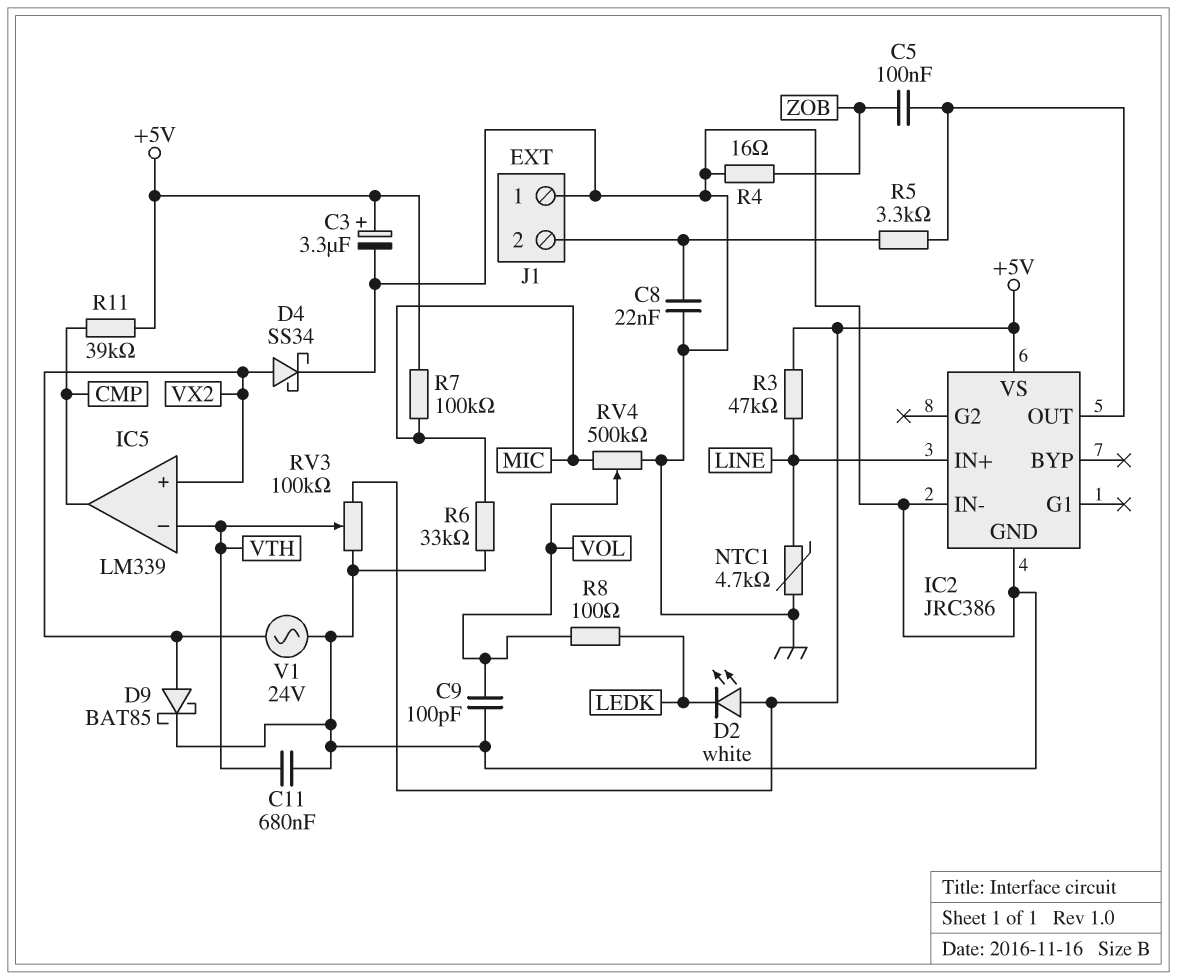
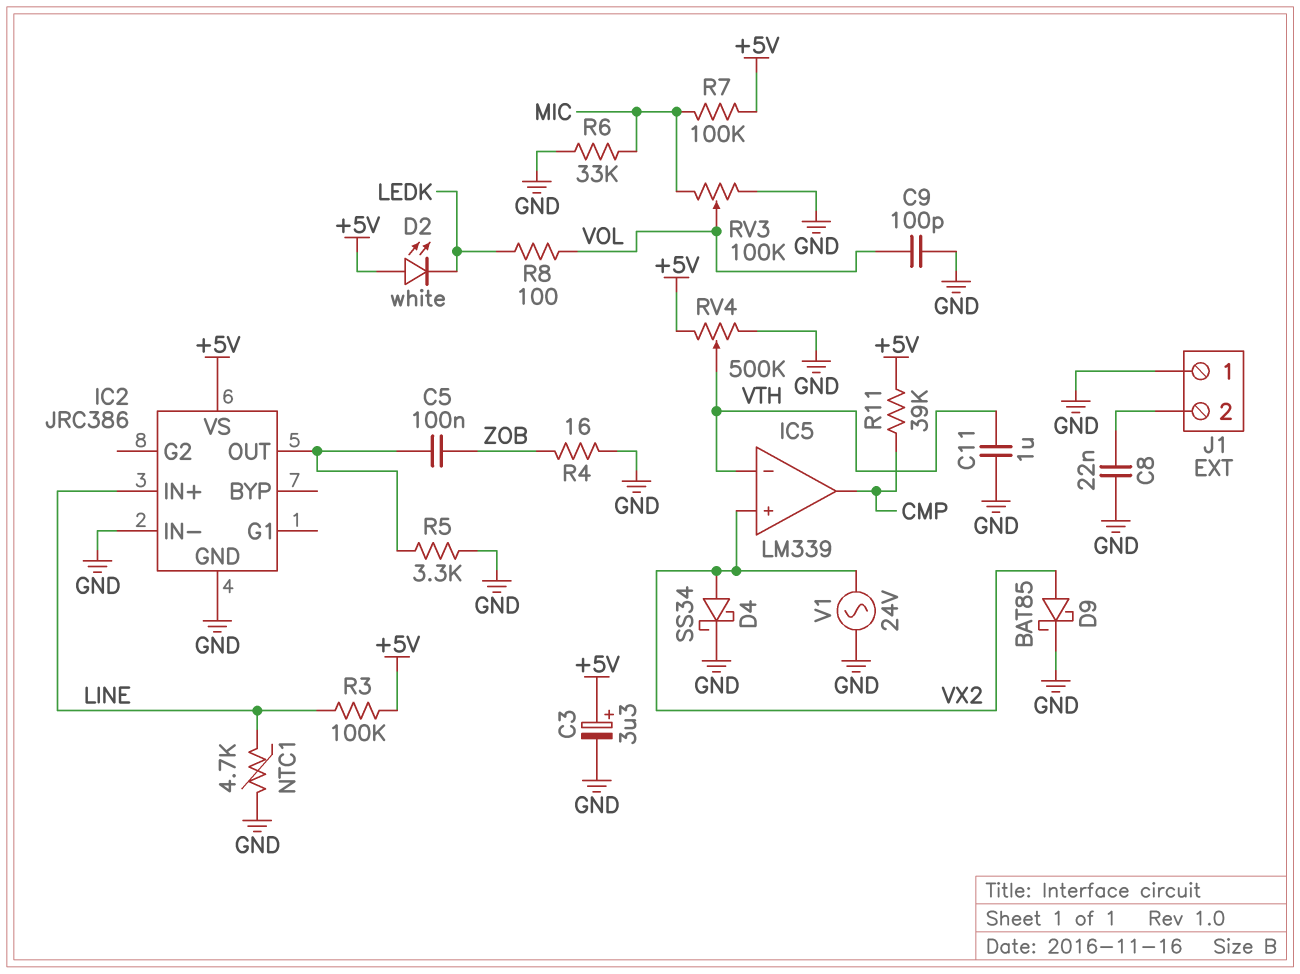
C11: 680nF (GND, VTH) -> 1uF (GND, VTH)
R3: 47k (+5V, LINE) -> 100k (+5V, LINE)
R5: 3.3k (IC2/OUT, J1/2) -> 3.3k (GND, IC2/OUT)
RV3: 100k (+5V, GND, wiper VTH) -> 100k (GND, MIC, wiper VOL)
RV4: 500k (GND, MIC, wiper VOL) -> 500k (+5V, GND, wiper VTH)

